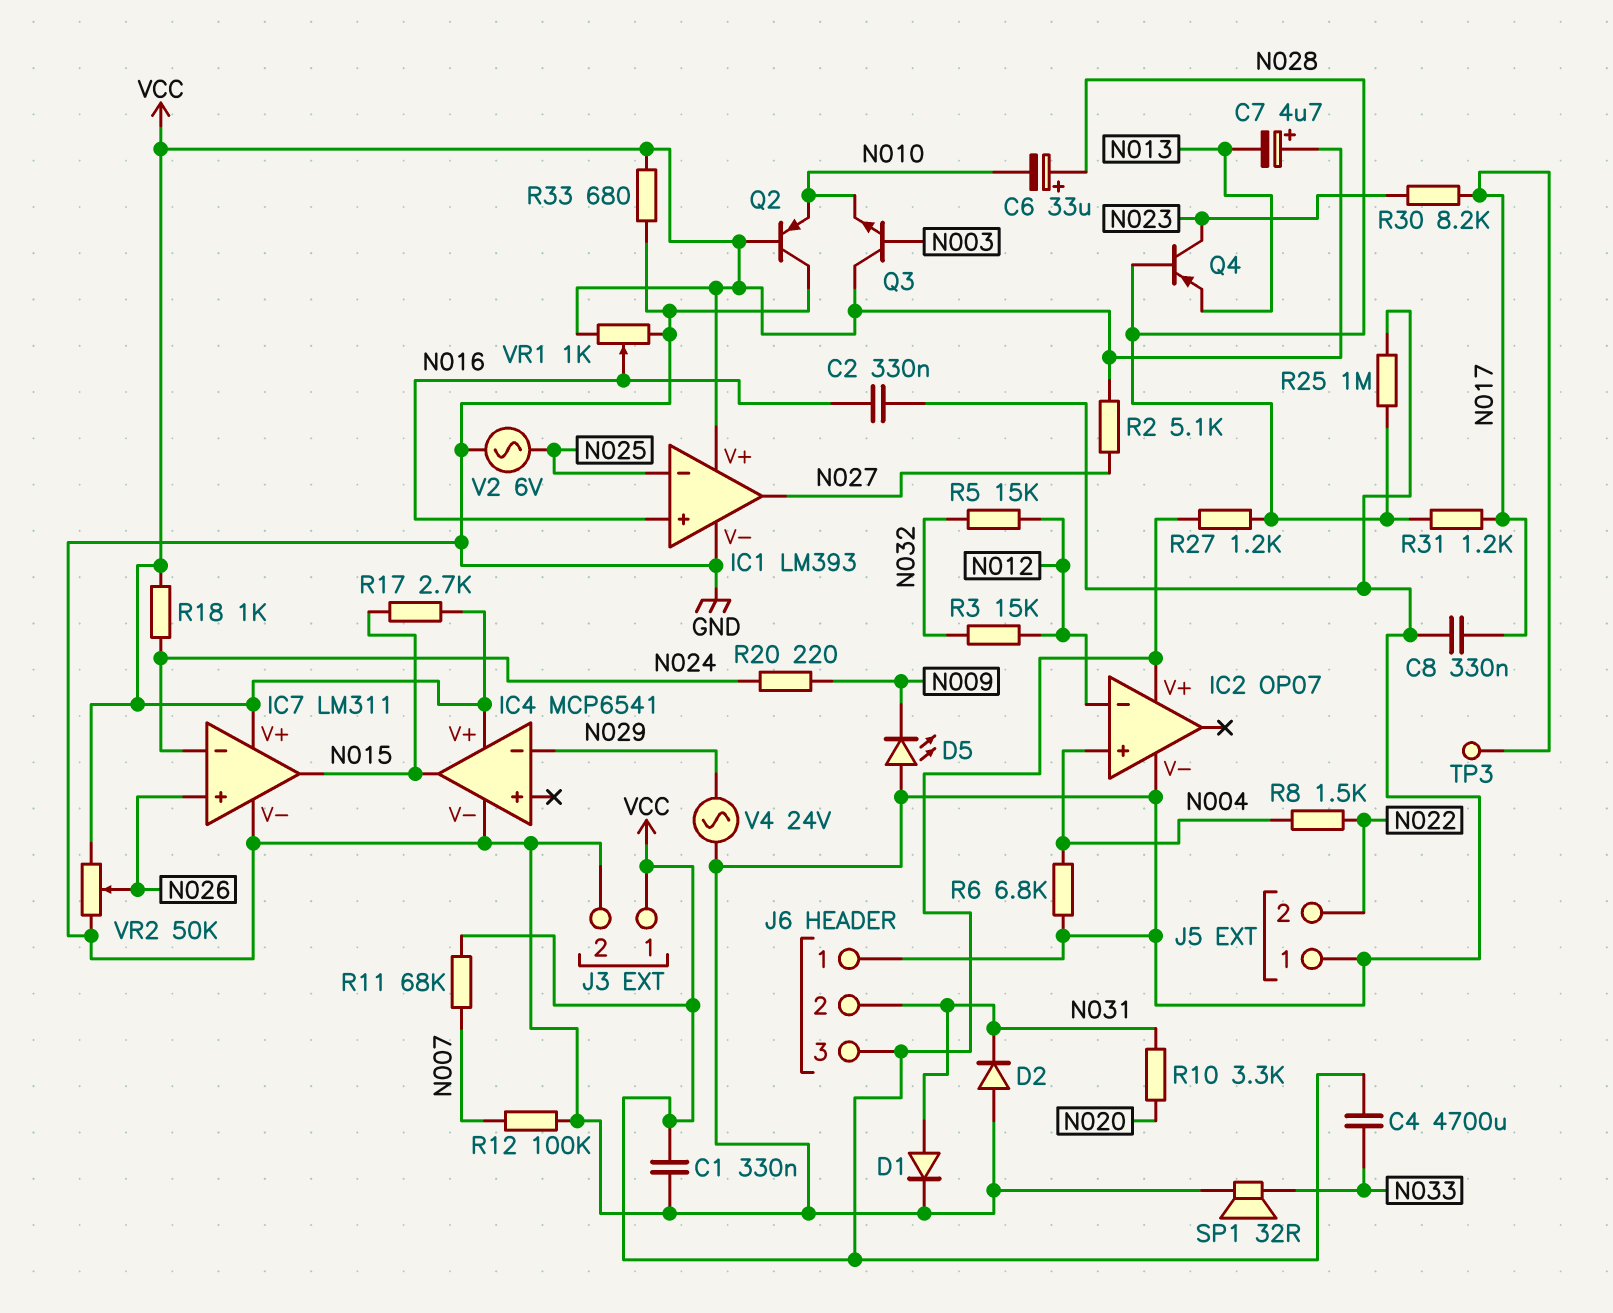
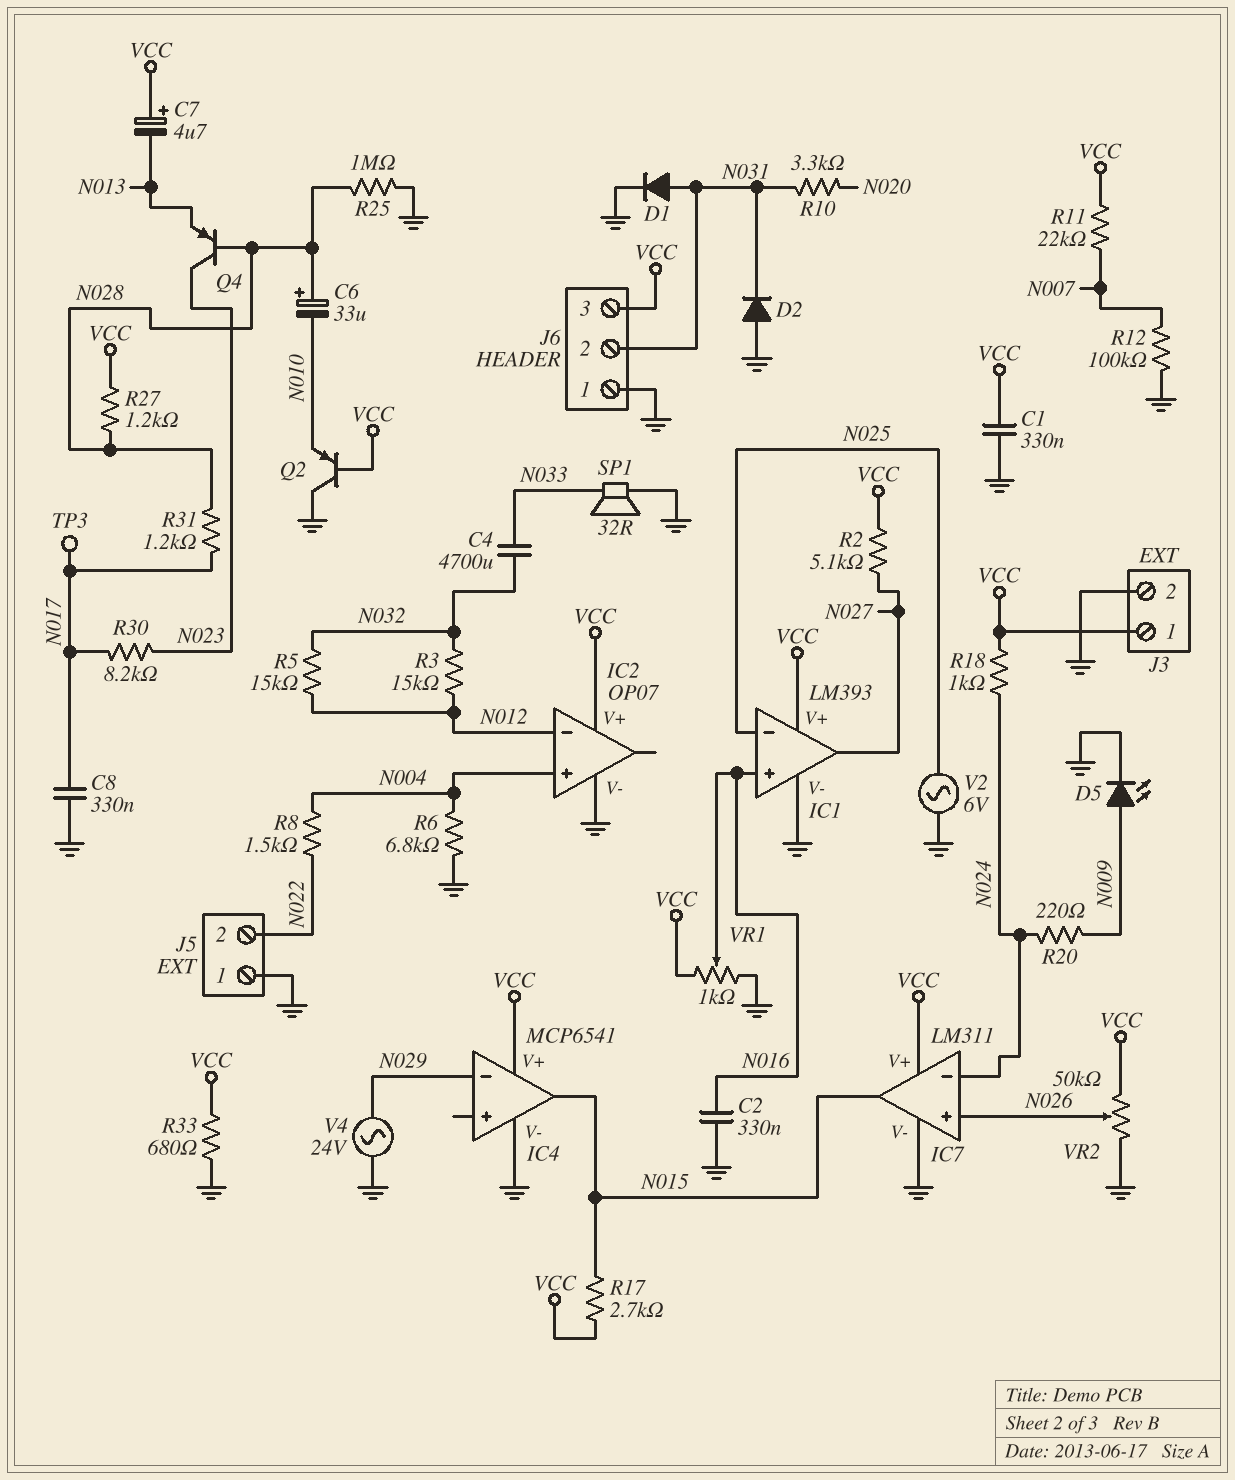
C4: 4700uF (N033, VCC) -> 4700uF (N032, N033)
D5: LED (A GND, K N009) -> LED (A N009, K GND)
Q3: NPN (B N003, C VCC, E N010) -> none
R11: 68k (N007, VCC) -> 22k (N007, VCC)

